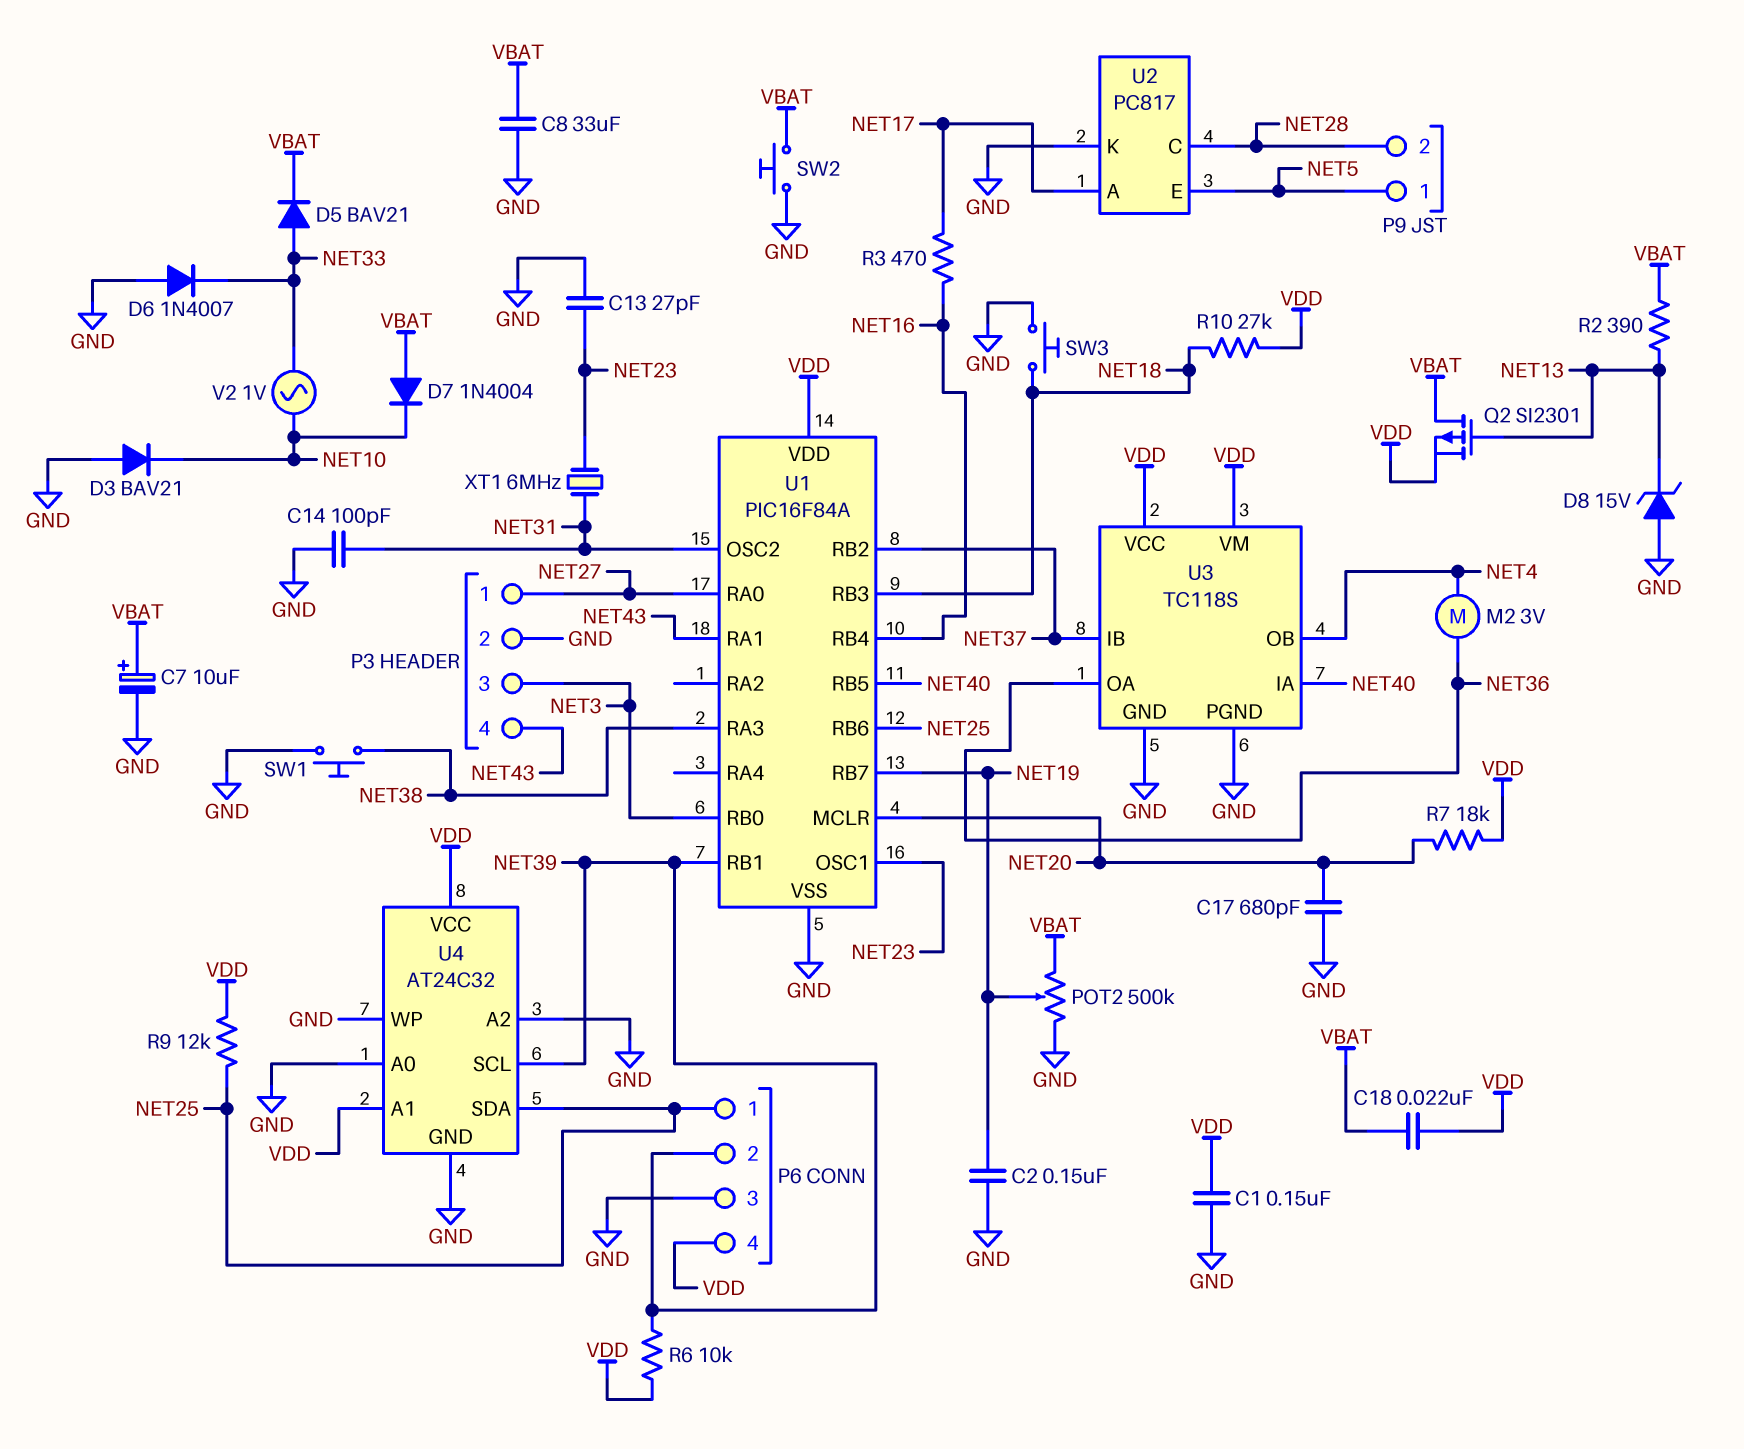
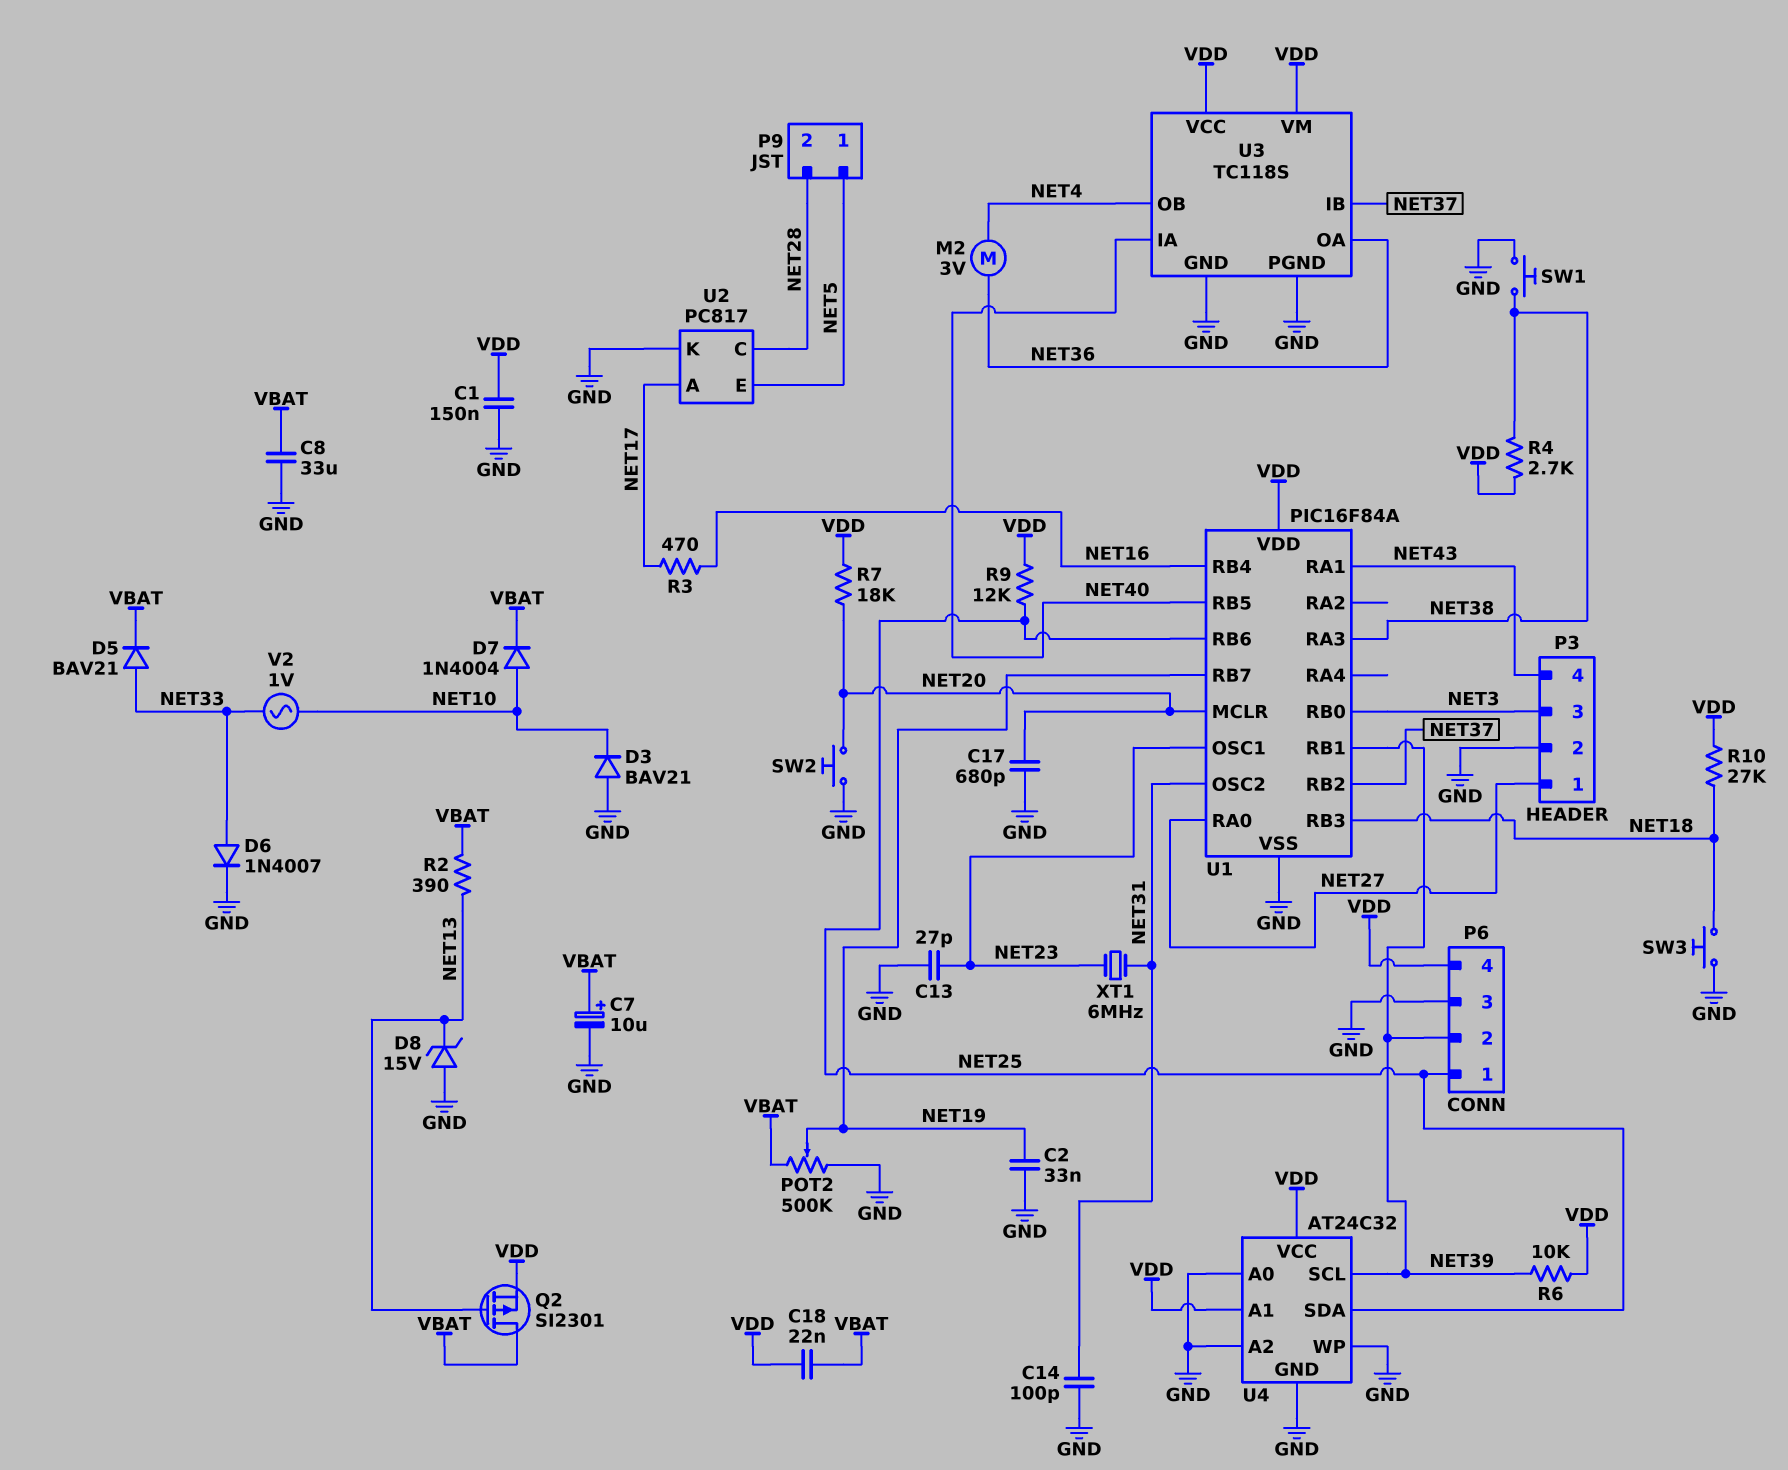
C2: 150nF (GND, NET19) -> 33nF (GND, NET19)
D6: diode 1N4007 (A GND, K NET33) -> diode 1N4007 (A NET33, K GND)
D7: diode 1N4004 (A VBAT, K NET10) -> diode 1N4004 (A NET10, K VBAT)
R4: none -> 2.7k (NET38, VDD)
SW2: button (GND, VBAT) -> button (GND, NET20)

